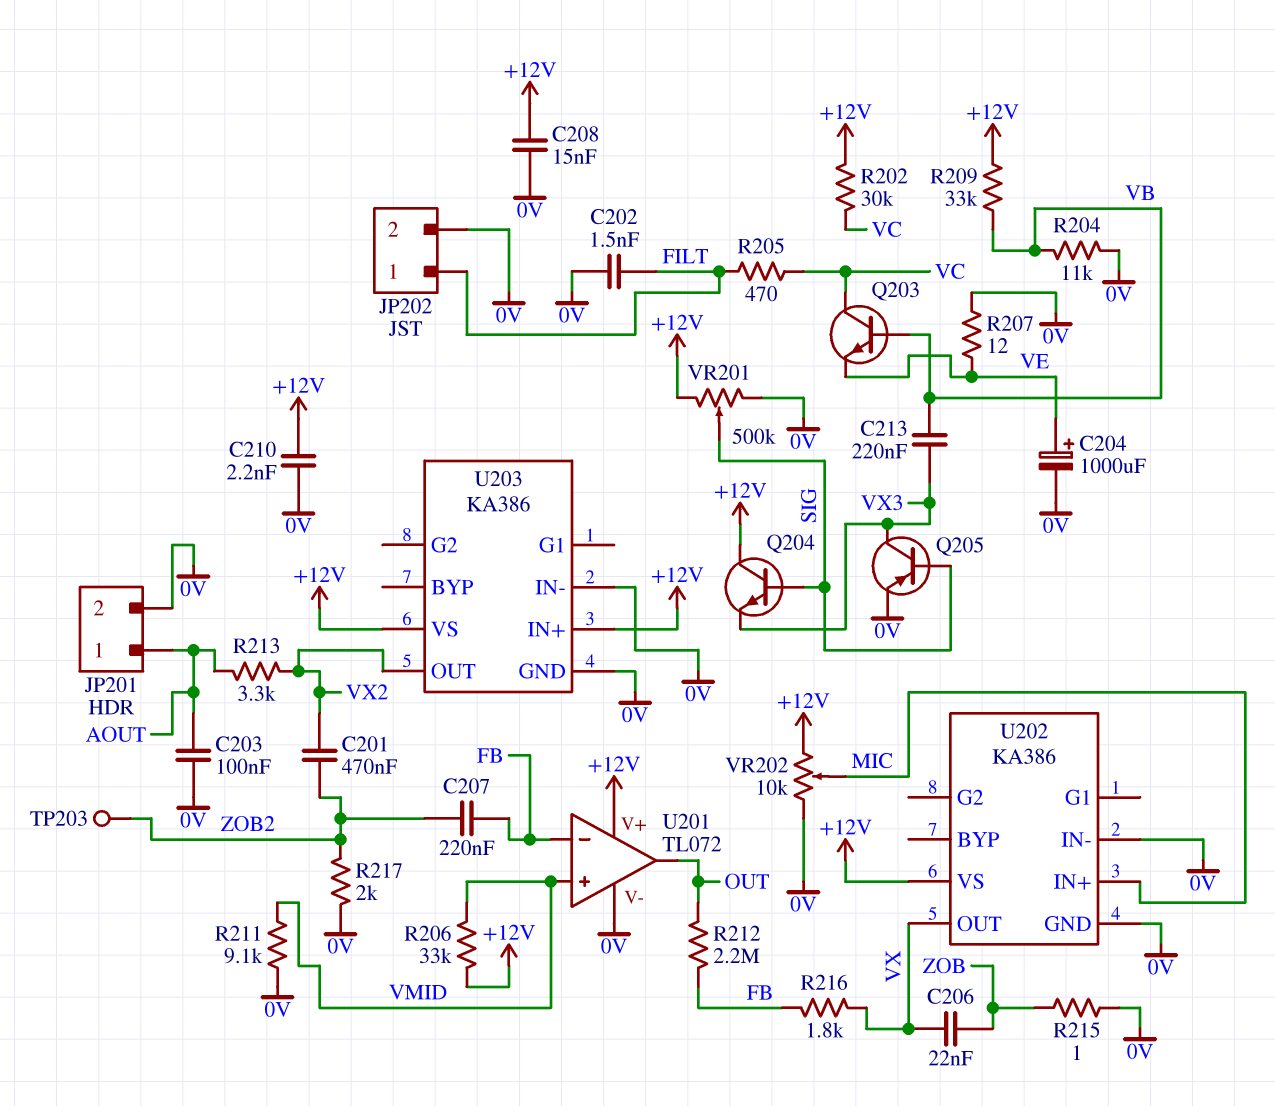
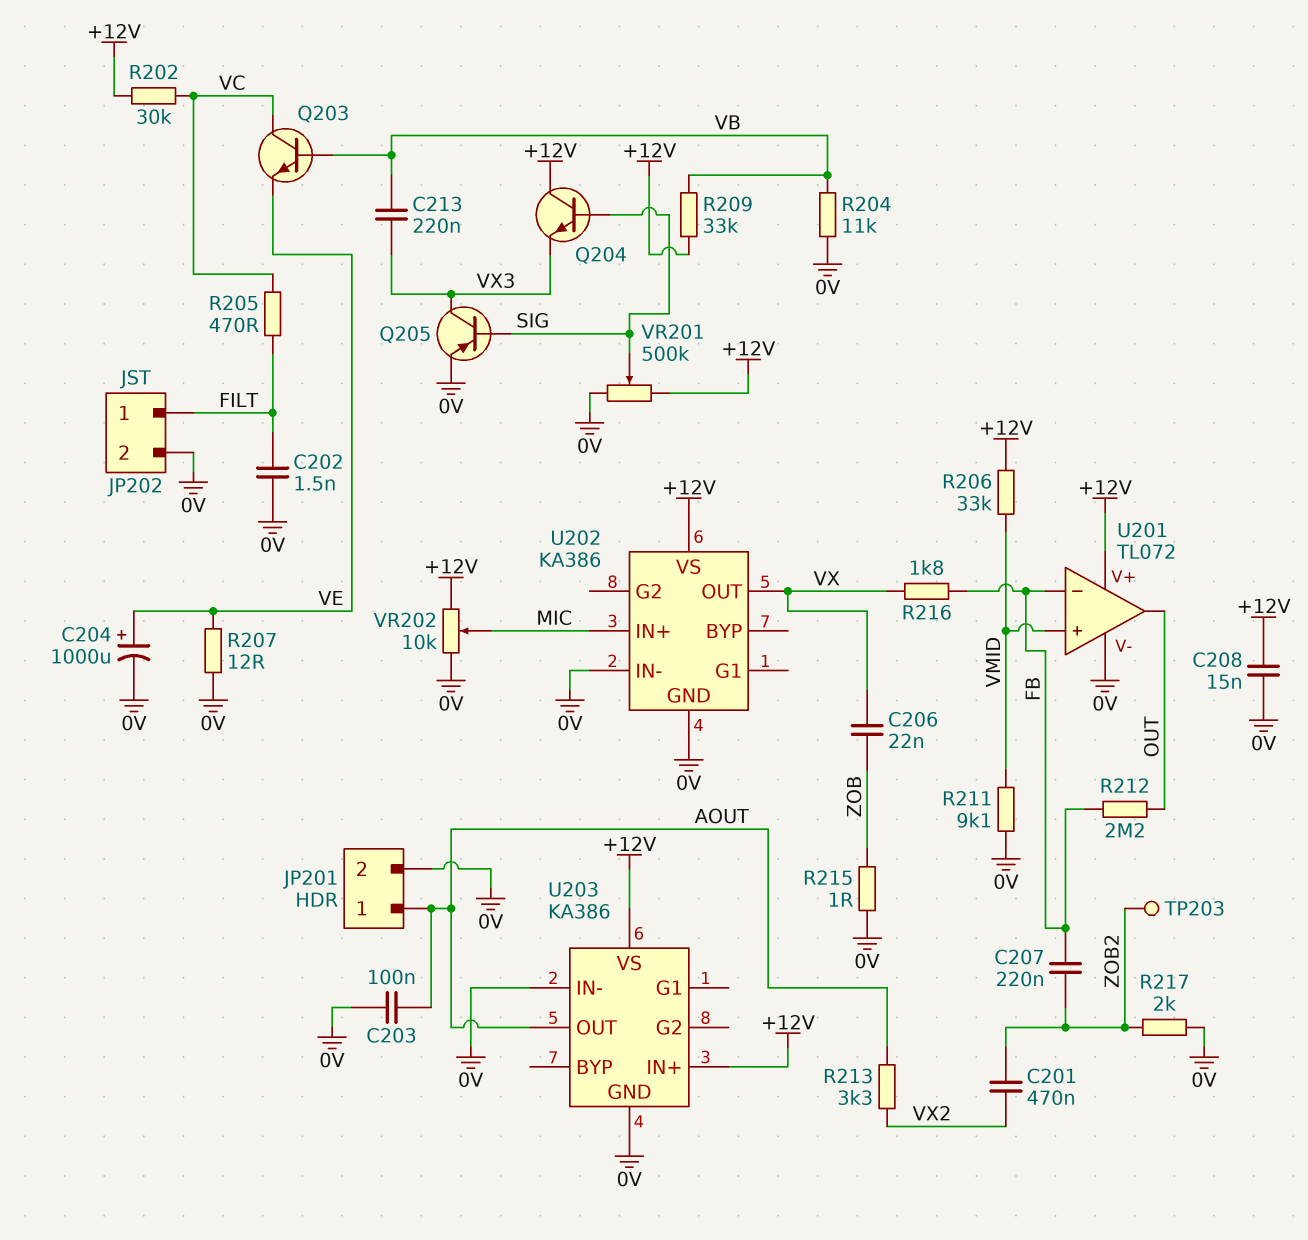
C210: 2.2nF (+12V, 0V) -> none
U203 pin OUT: VX2 -> AOUT

